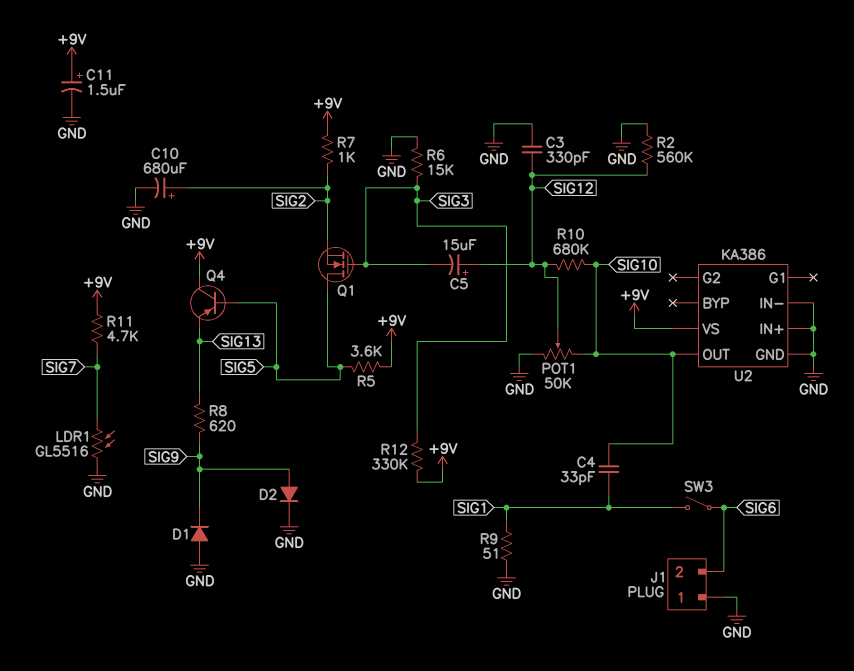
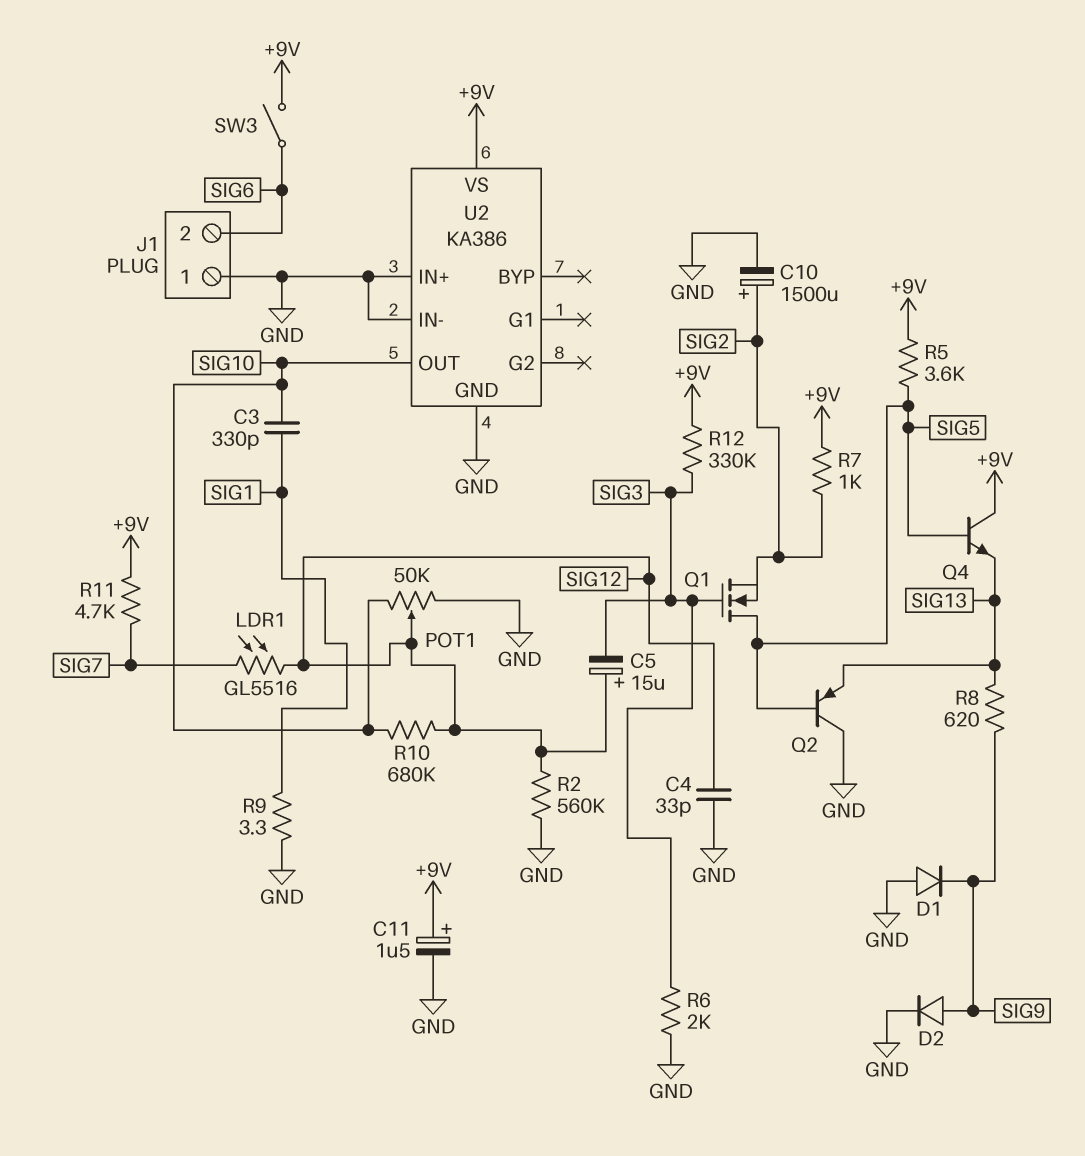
C3: 330pF (GND, SIG12) -> 330pF (SIG1, SIG10)
C4: 33pF (SIG1, SIG10) -> 33pF (GND, SIG12)
C10: 680uF (plus SIG2, minus GND) -> 1500uF (plus SIG2, minus GND)
LDR1: GL5516 (GND, SIG7) -> GL5516 (SIG7, SIG12)
Q2: none -> PNP (B SIG5, C GND, E SIG13)
Q4: PNP (B SIG5, C +9V, E SIG13) -> NPN (B SIG5, C +9V, E SIG13)
R6: 15k (GND, SIG3) -> 2k (GND, SIG3)
R9: 51 (GND, SIG1) -> 3.3 (GND, SIG1)
SW3: switch (SIG1, SIG6) -> switch (+9V, SIG6)

